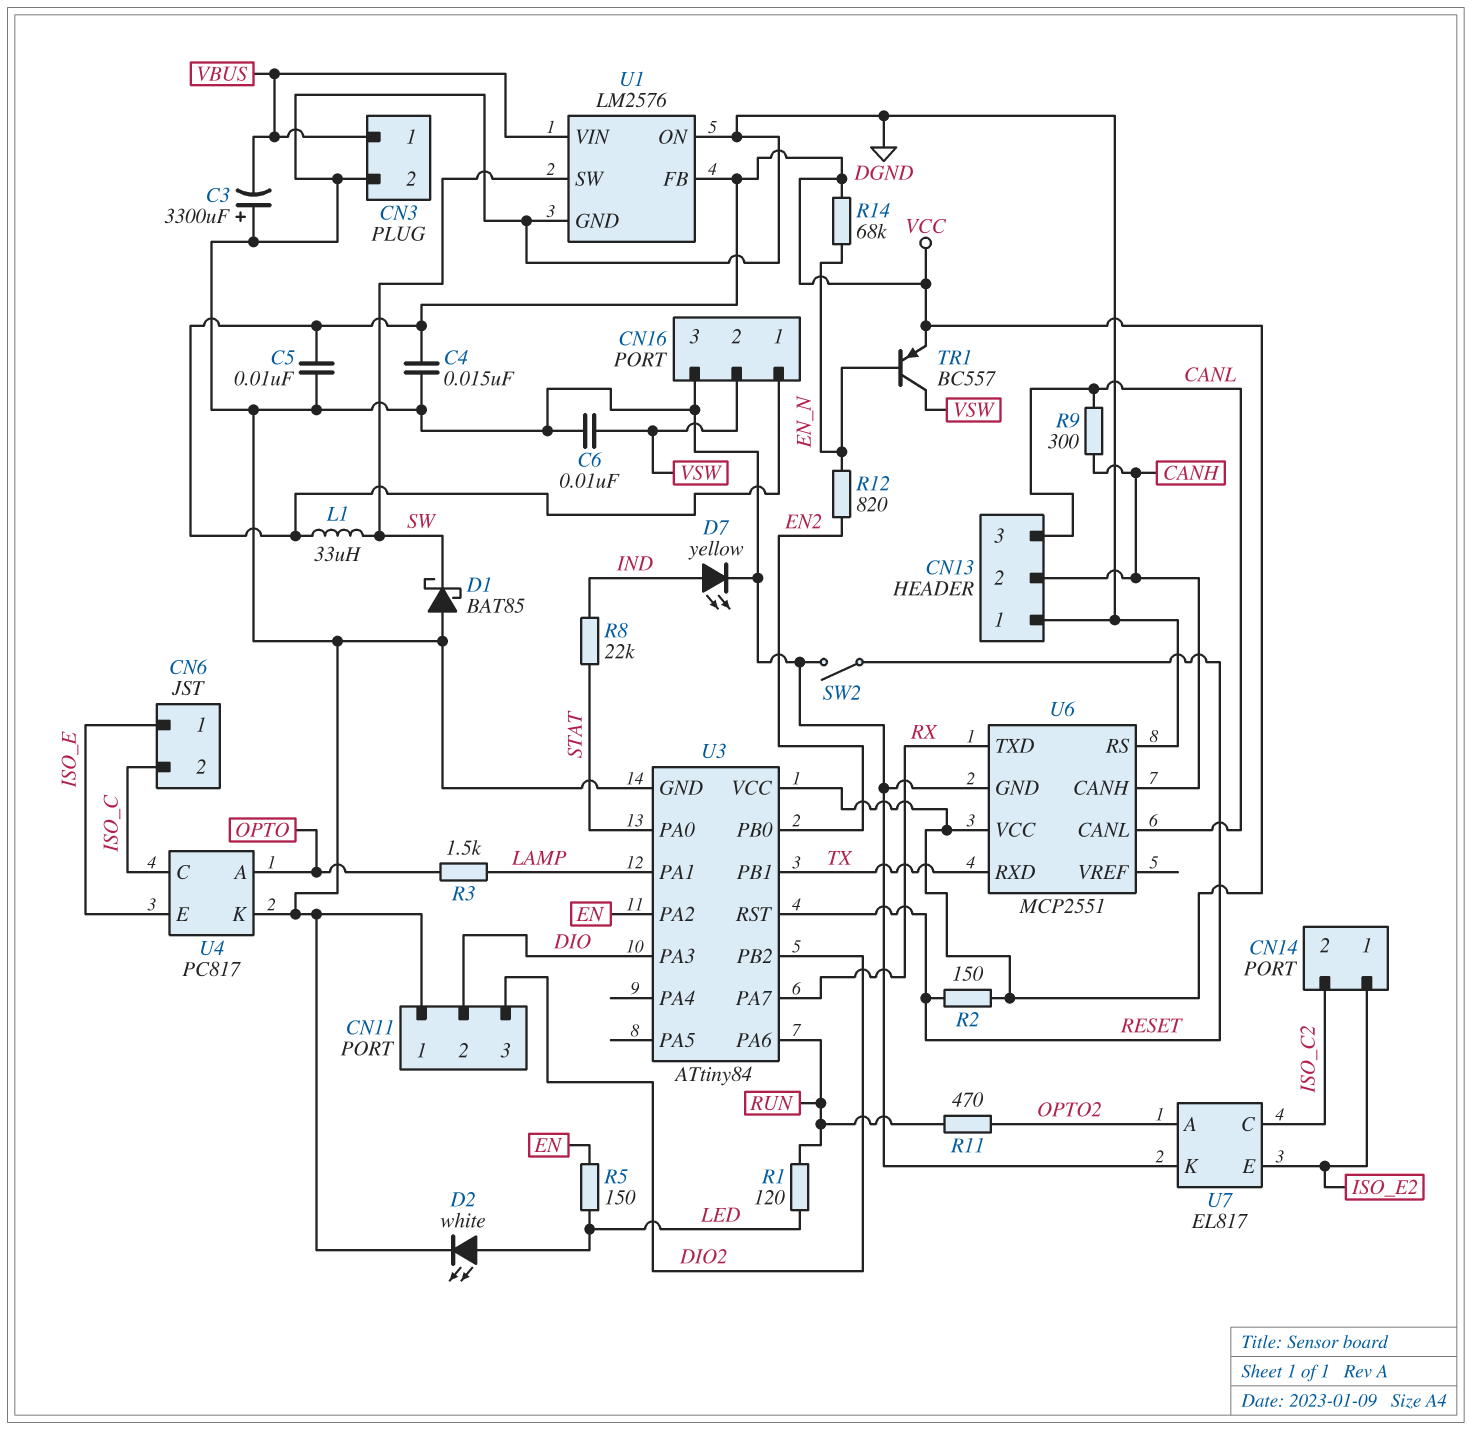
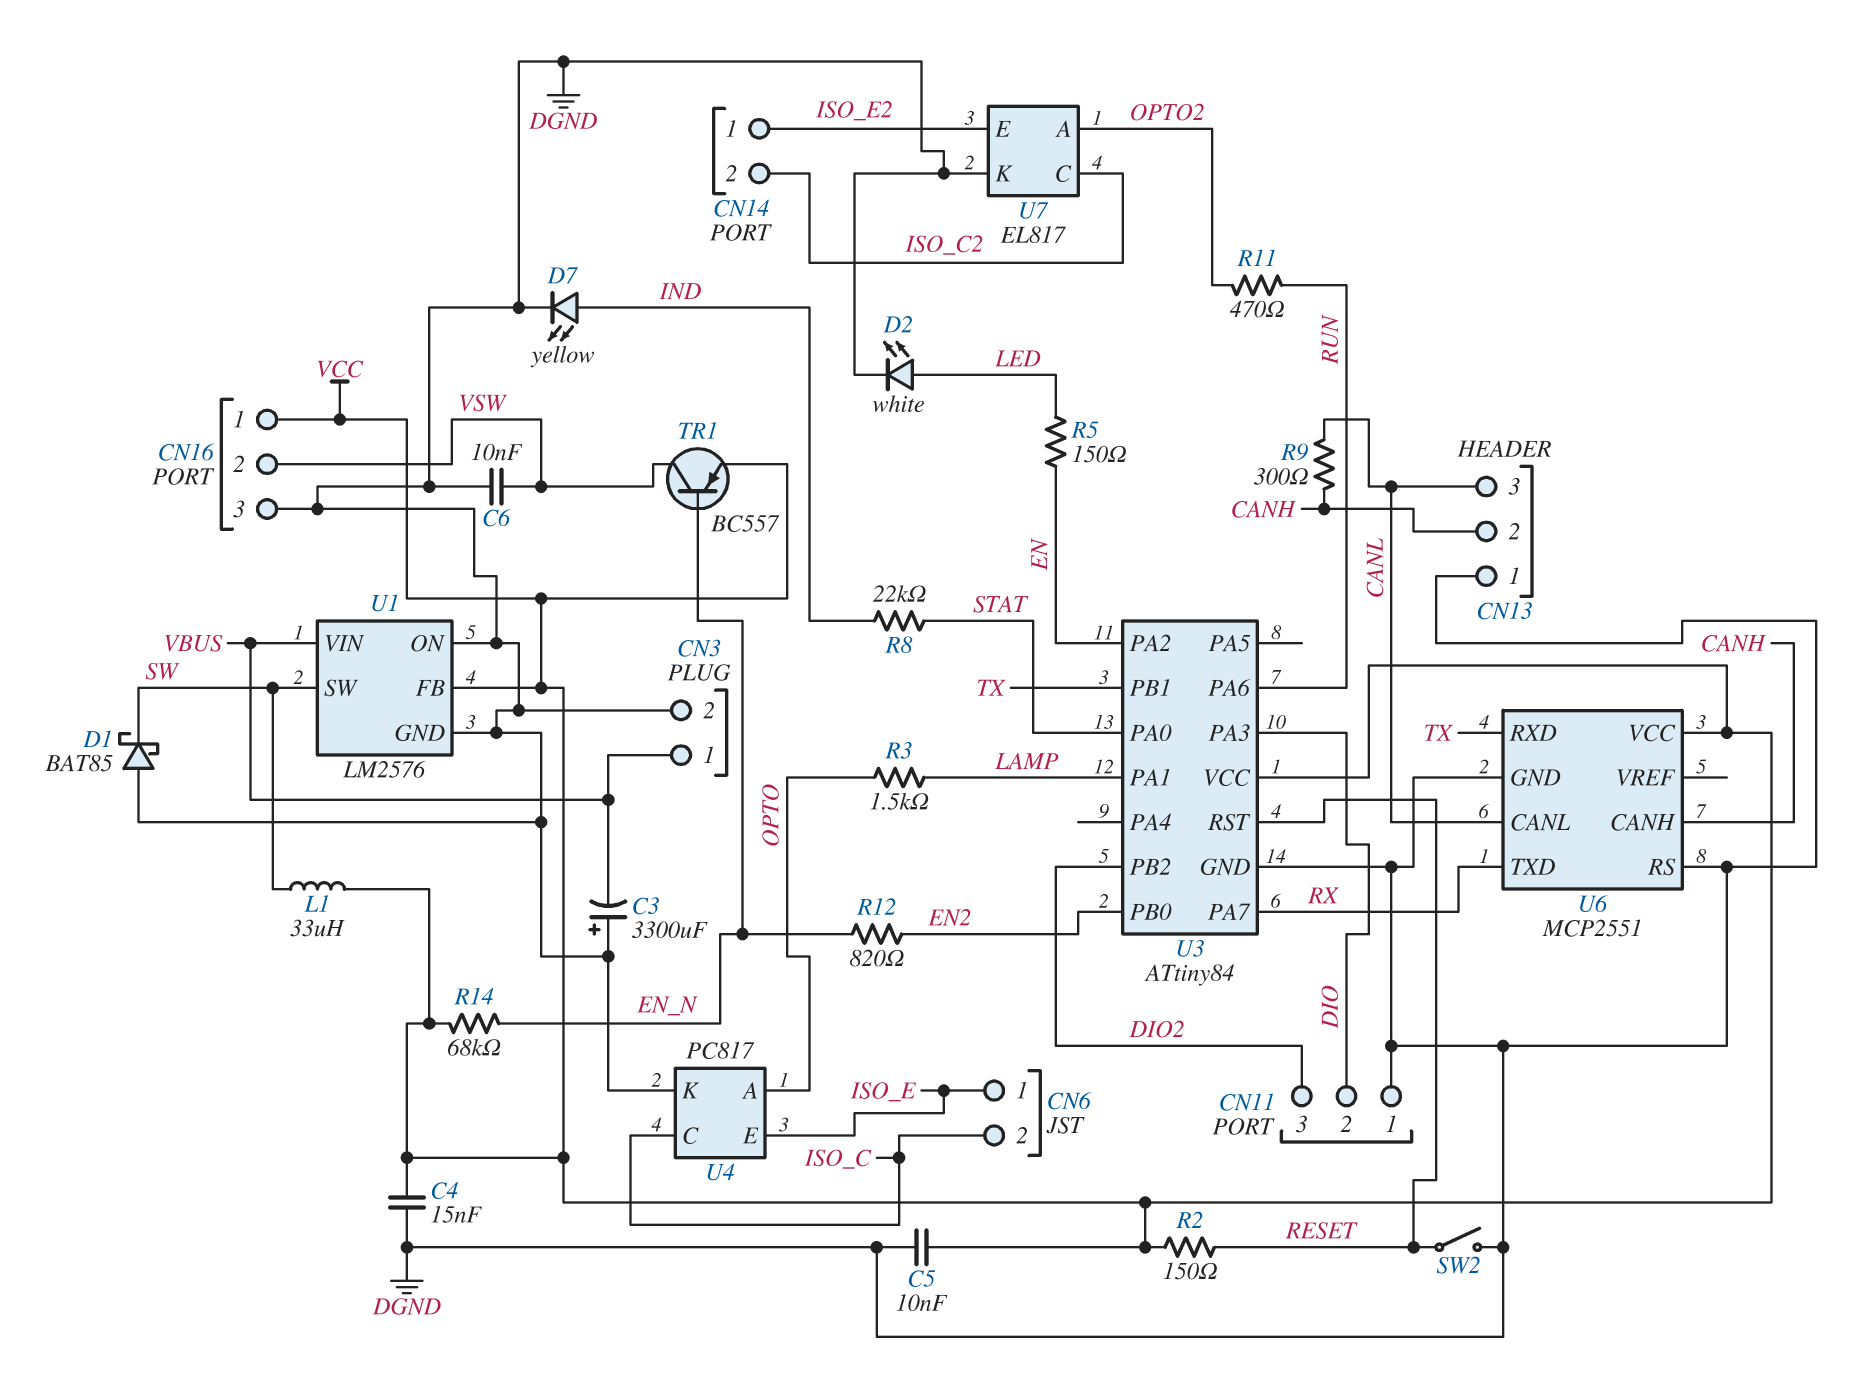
R1: 120 (LED, RUN) -> none

